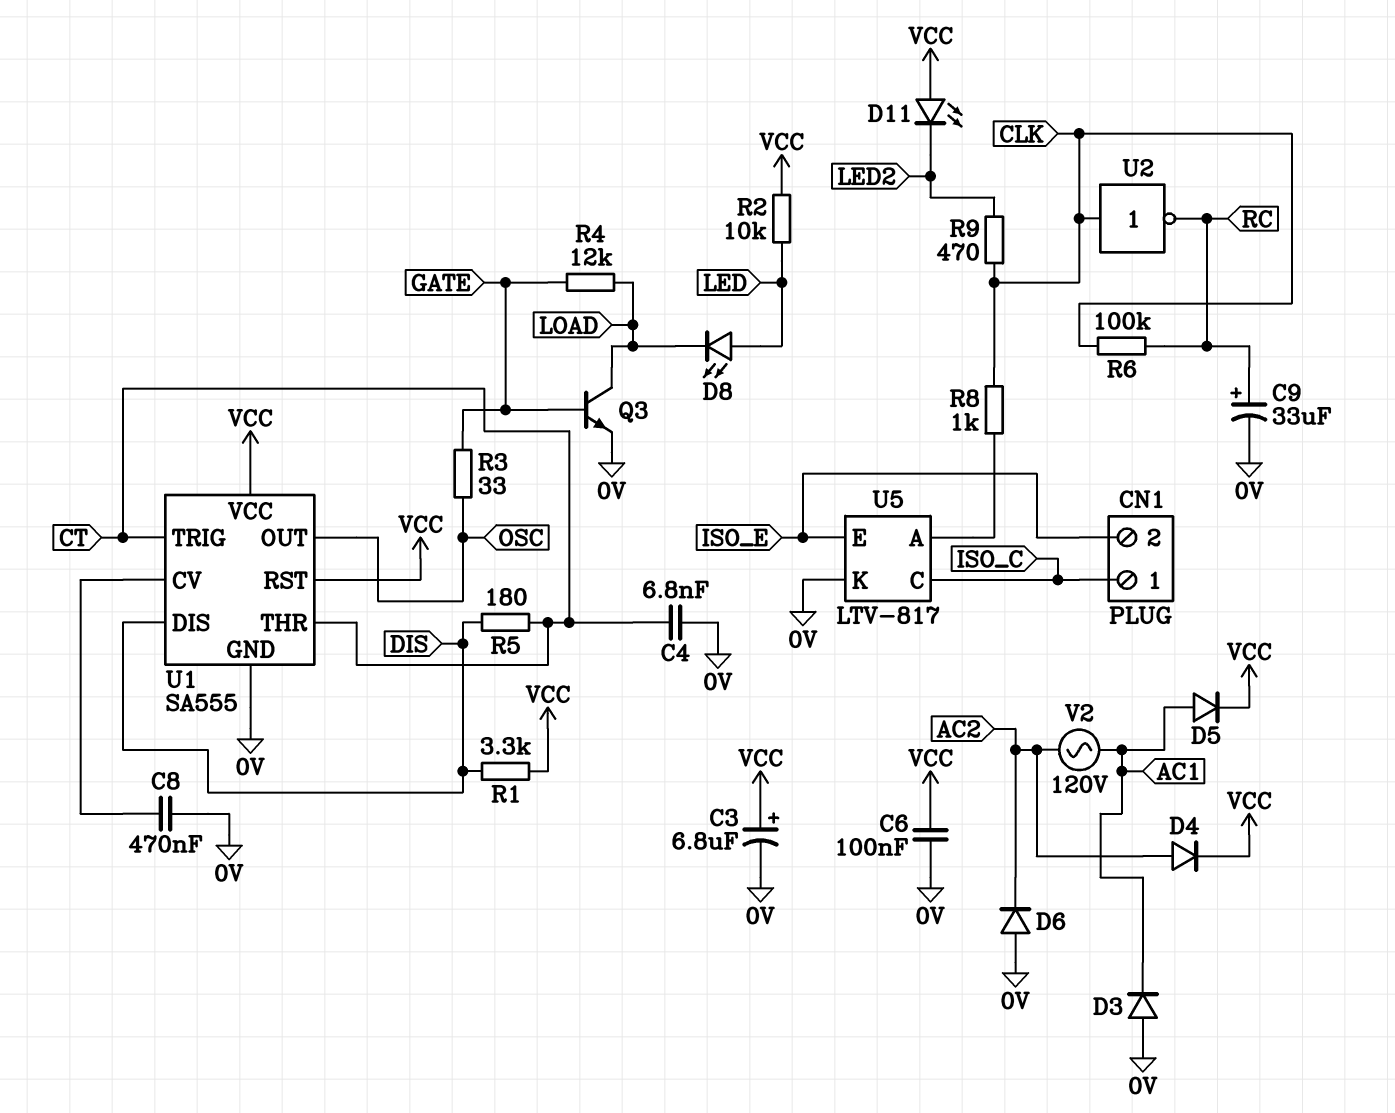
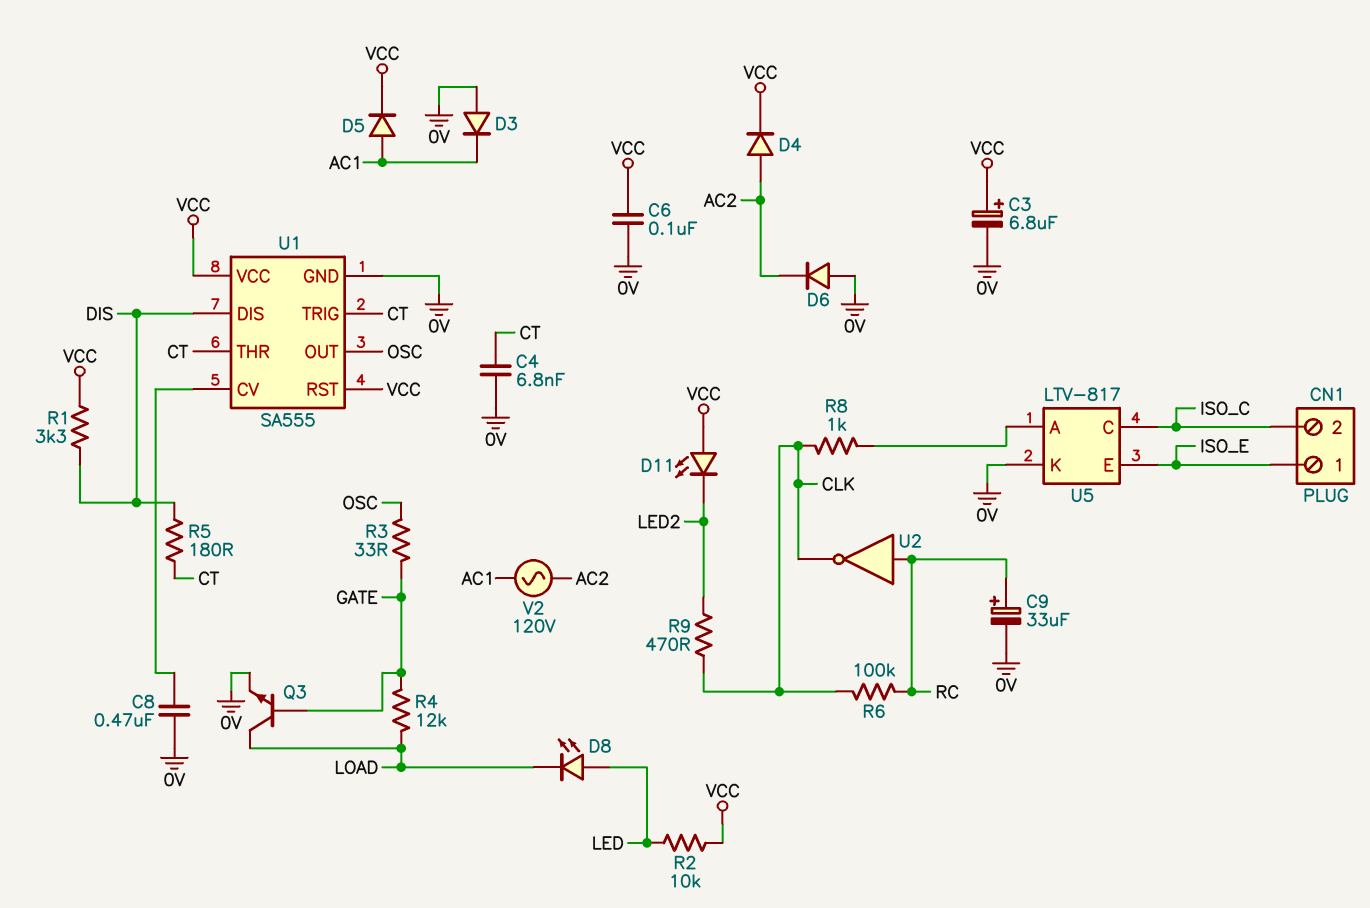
CN1 pin 1: ISO_C -> ISO_E
CN1 pin 2: ISO_E -> ISO_C
U2: NOT (in CLK, out RC) -> NOT (in RC, out CLK)

